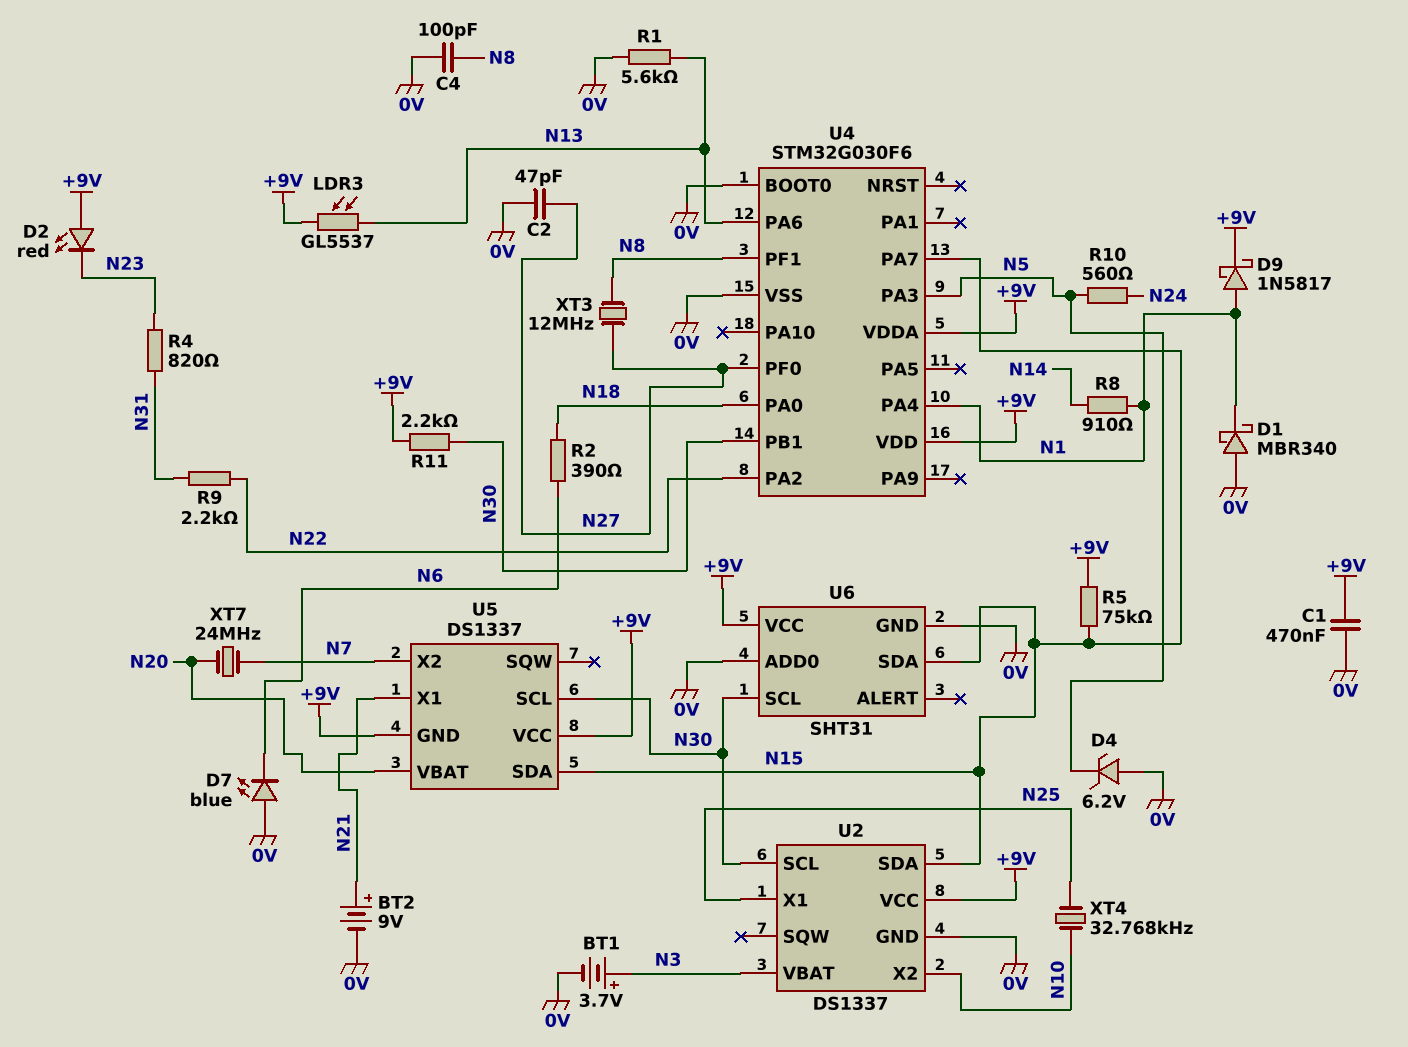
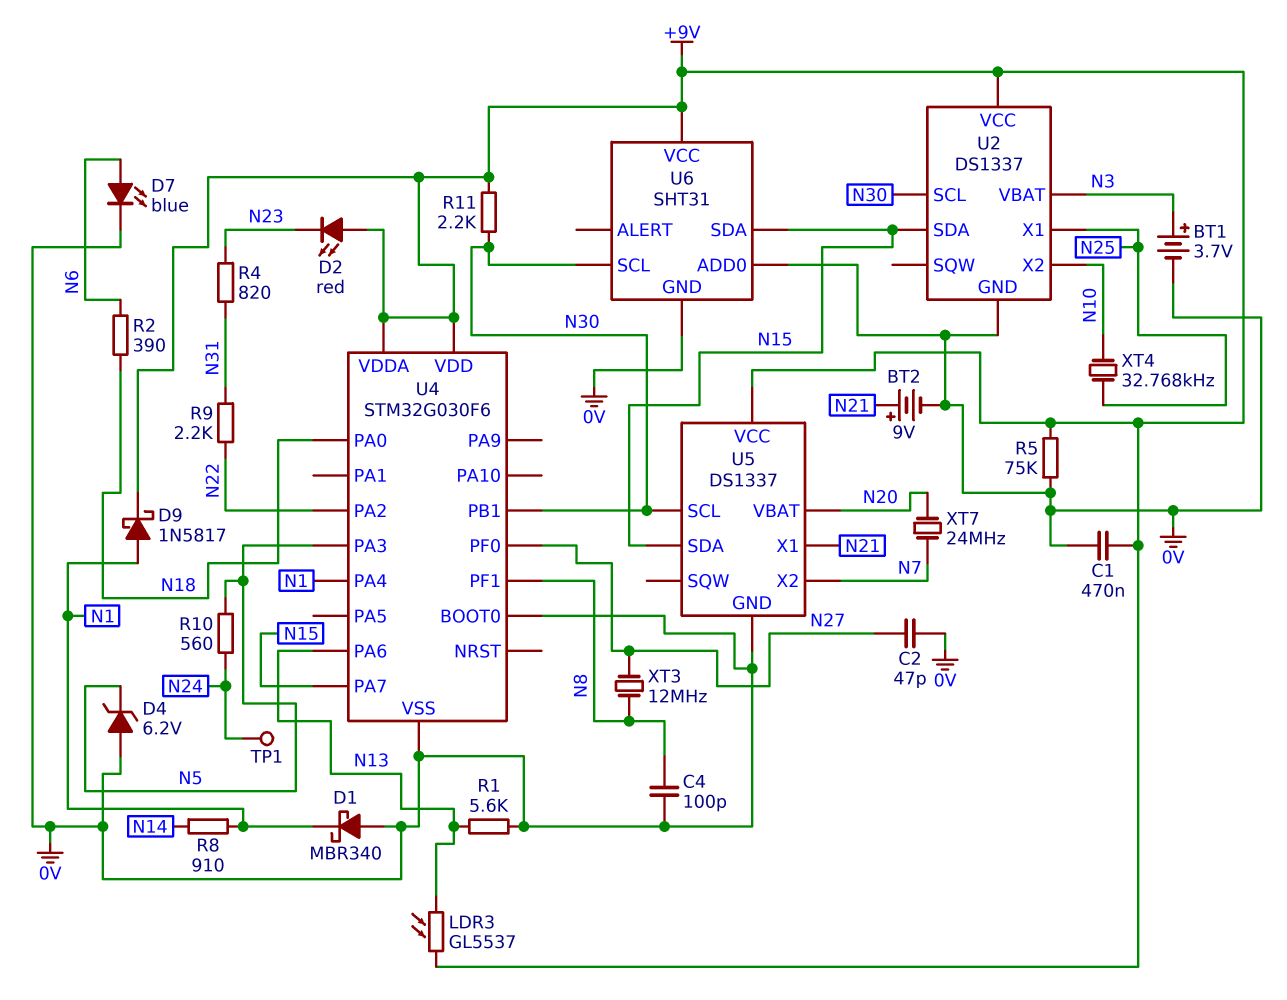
D7: LED blue (A 0V, K N6) -> LED blue (A N6, K 0V)
R5: 75k (+9V, N15) -> 75k (+9V, 0V)
TP1: none -> test point (N24)
U5 pin GND: +9V -> 0V

